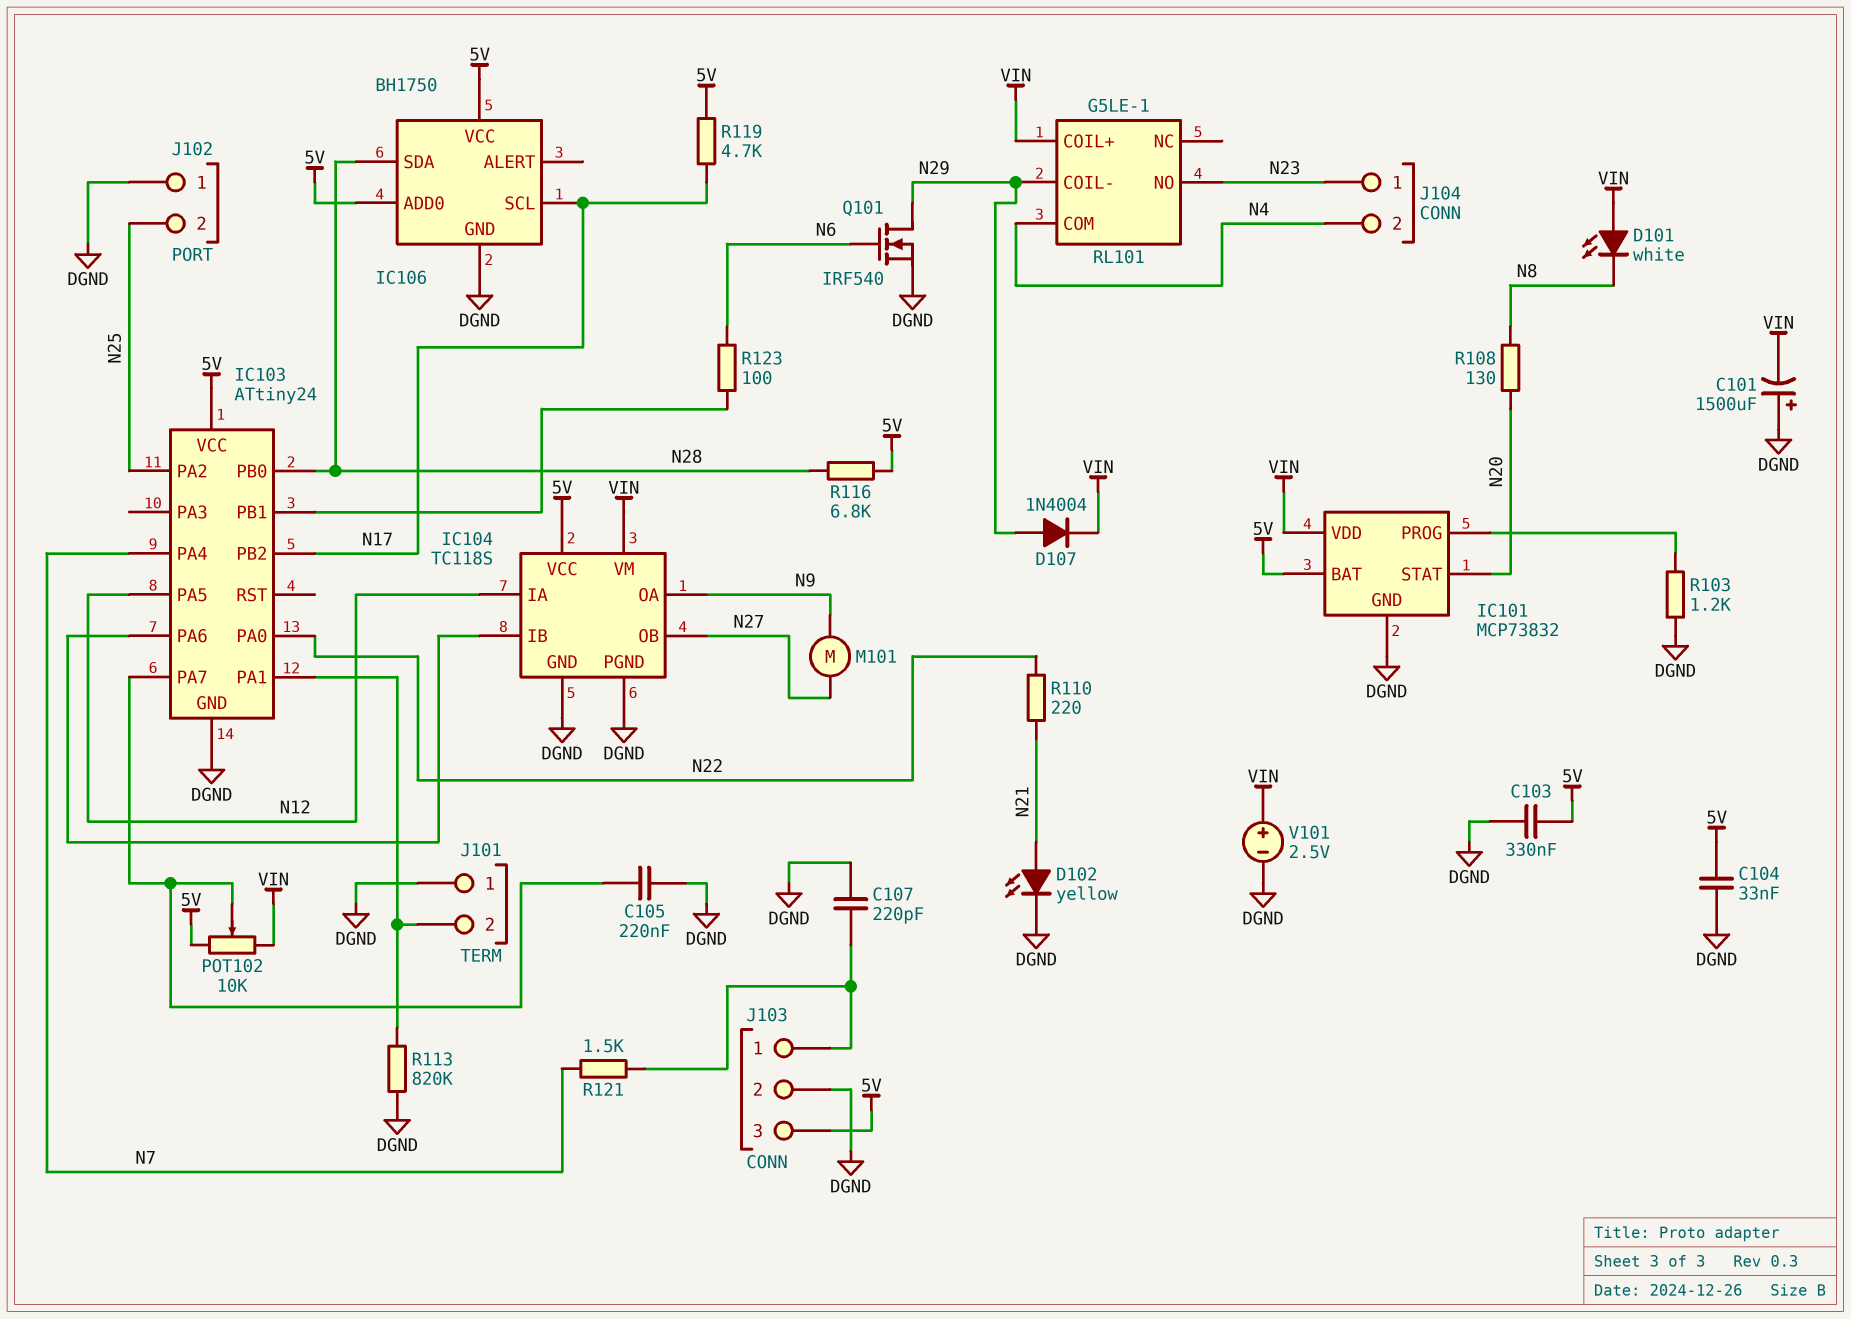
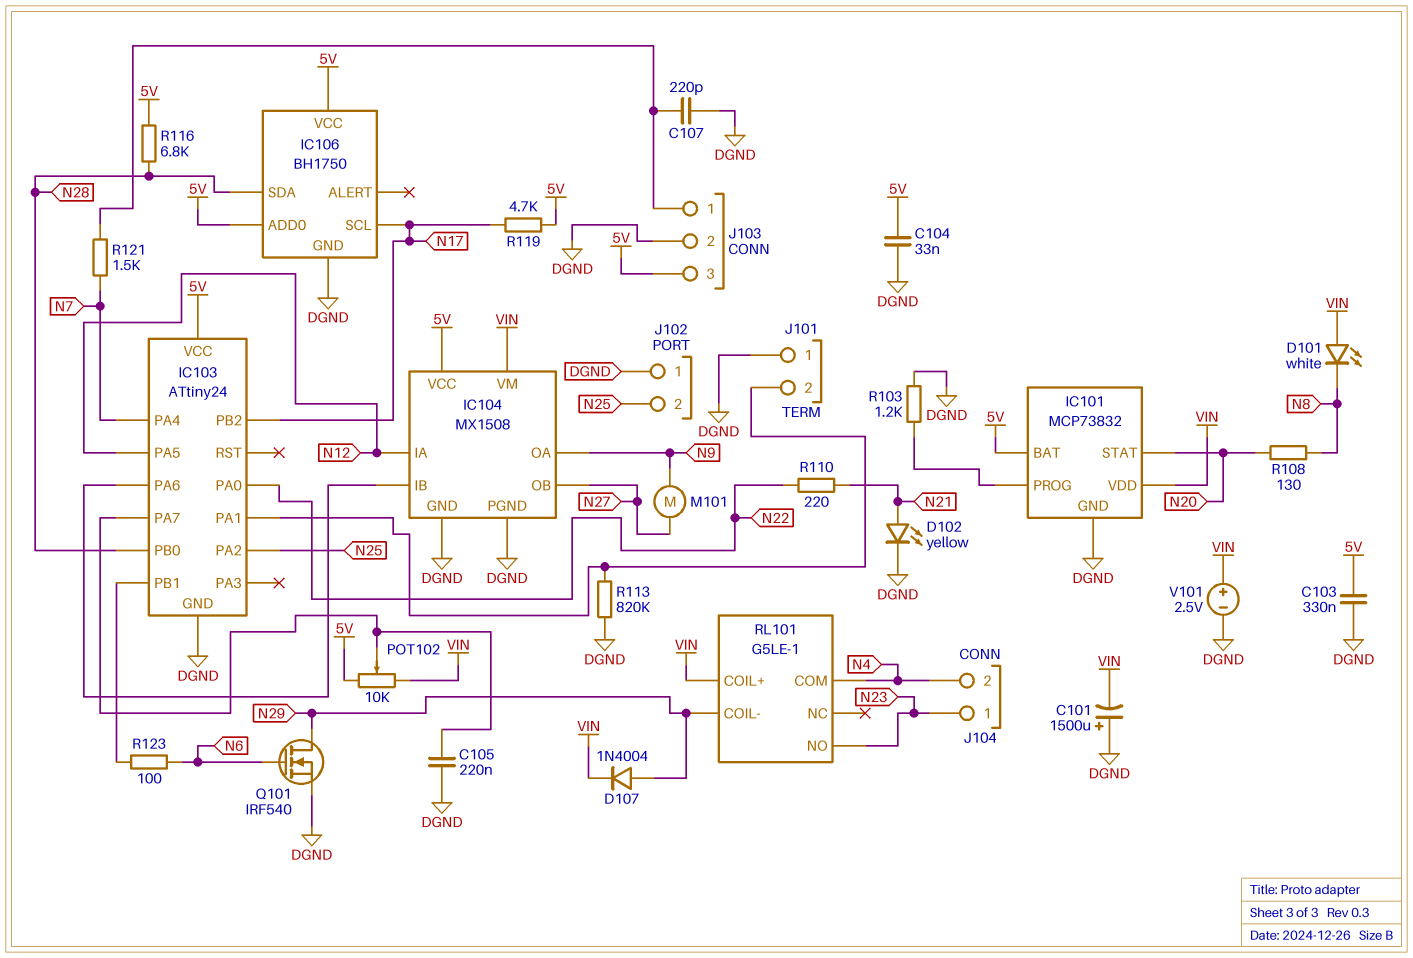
IC104: TC118S -> MX1508

